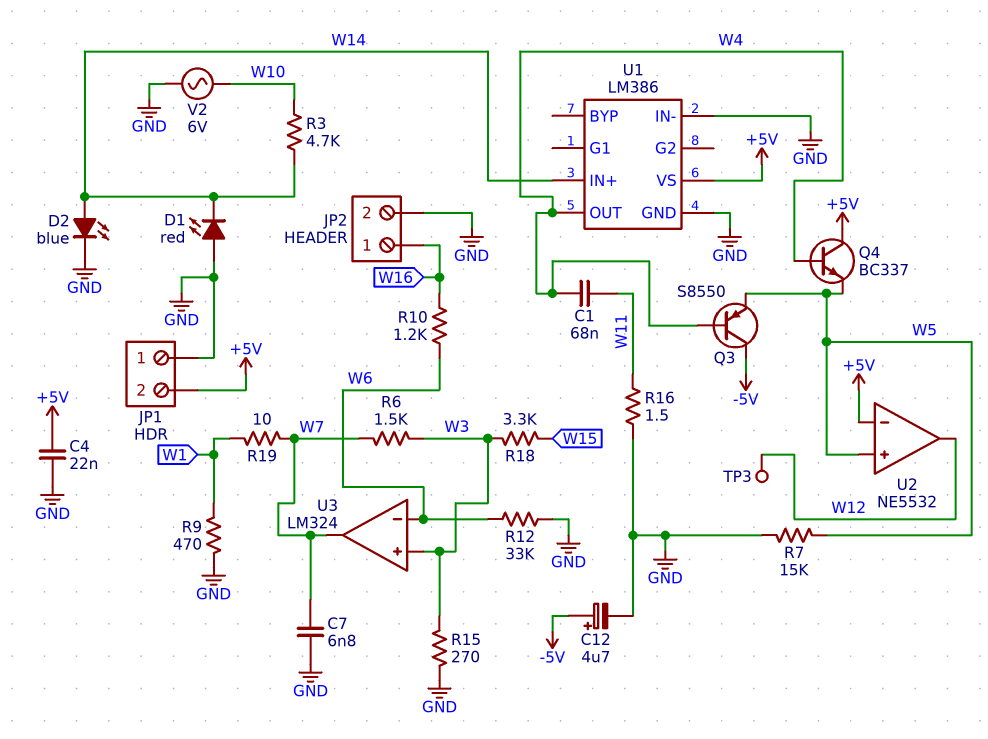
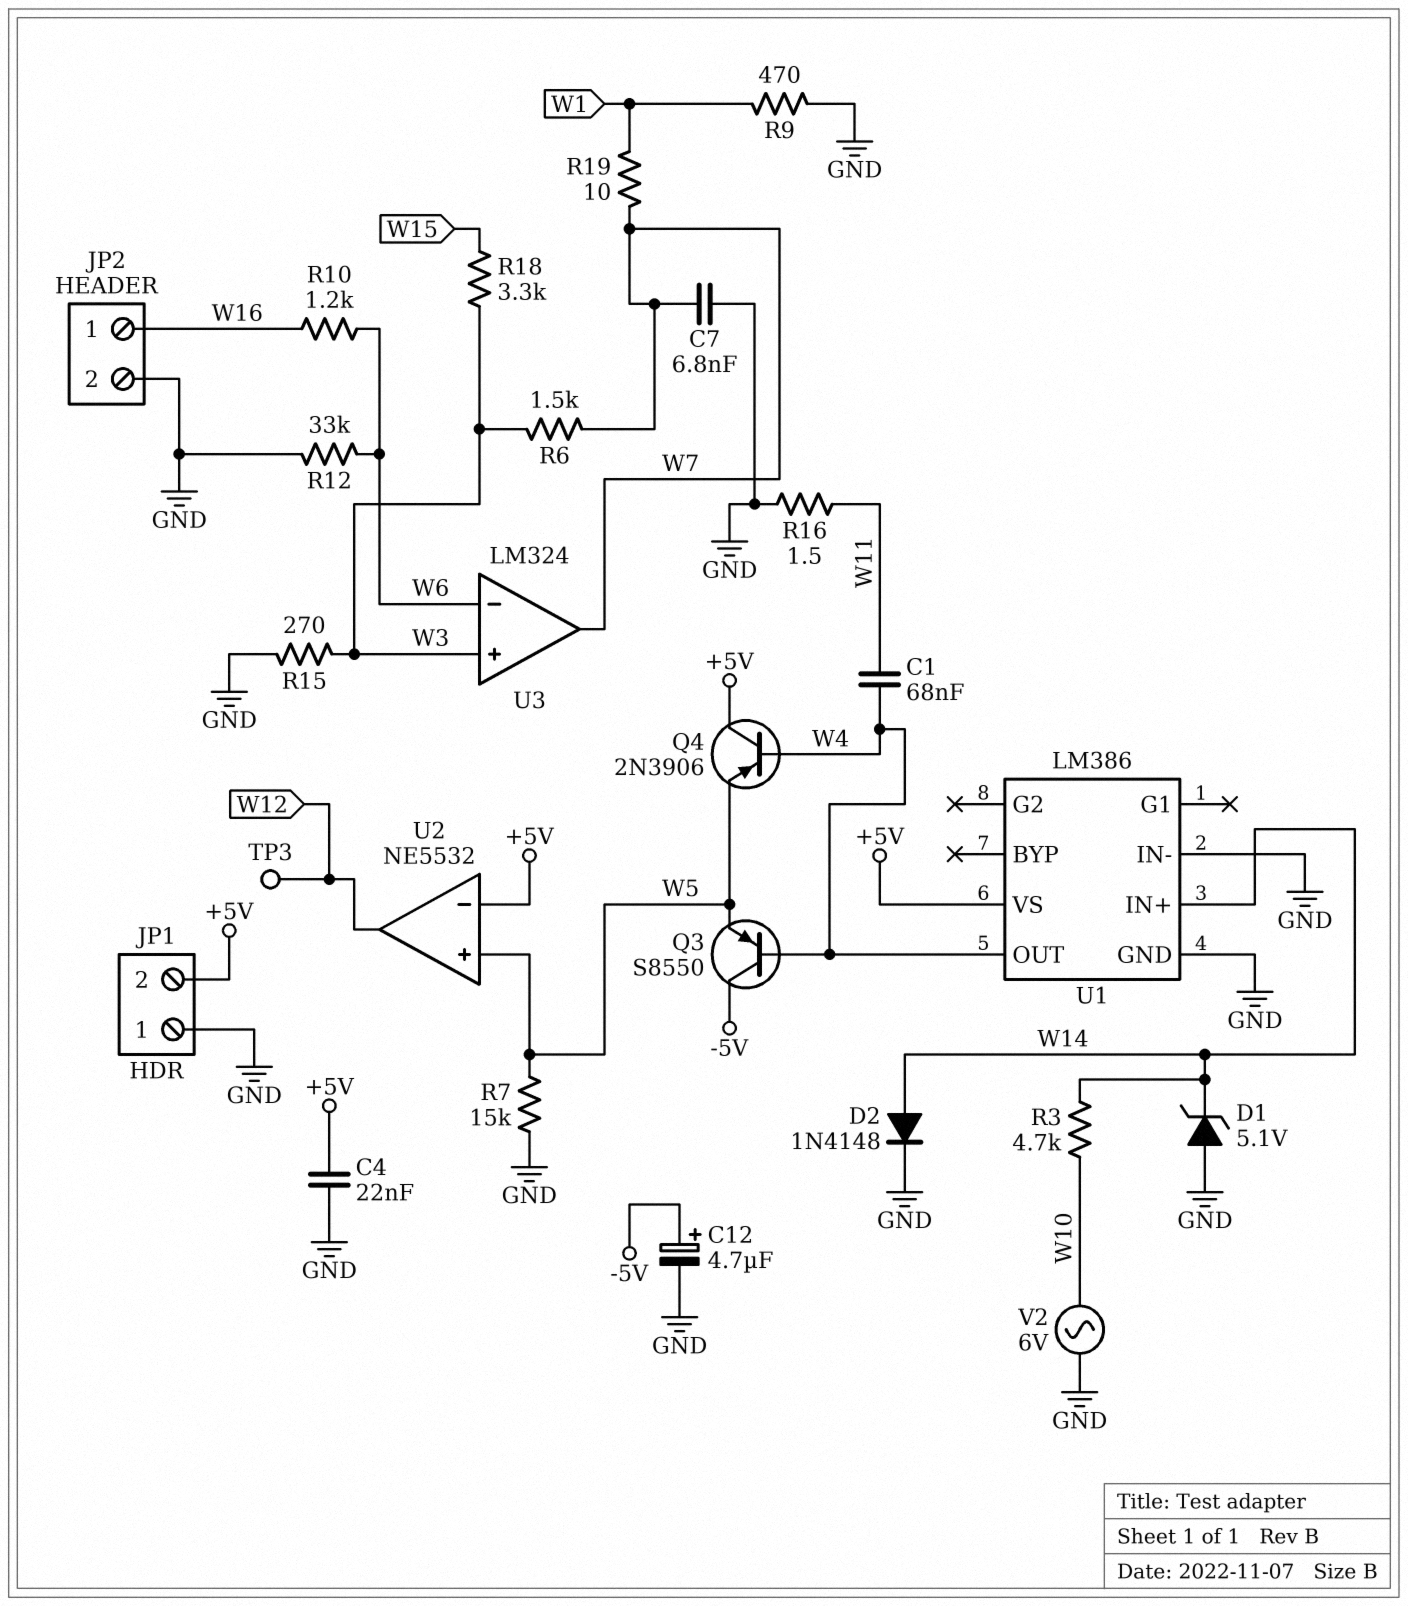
D1: LED red (A GND, K W14) -> zener 5.1V (A GND, K W14)
D2: LED blue (A W14, K GND) -> diode 1N4148 (A W14, K GND)
Q4: NPN BC337 (B W4, C +5V, E W5) -> PNP 2N3906 (B W4, C +5V, E W5)

